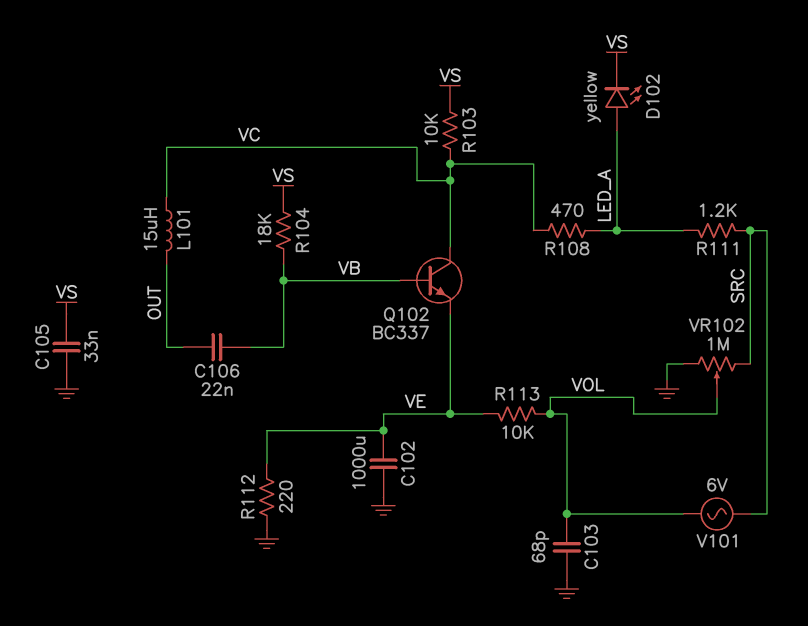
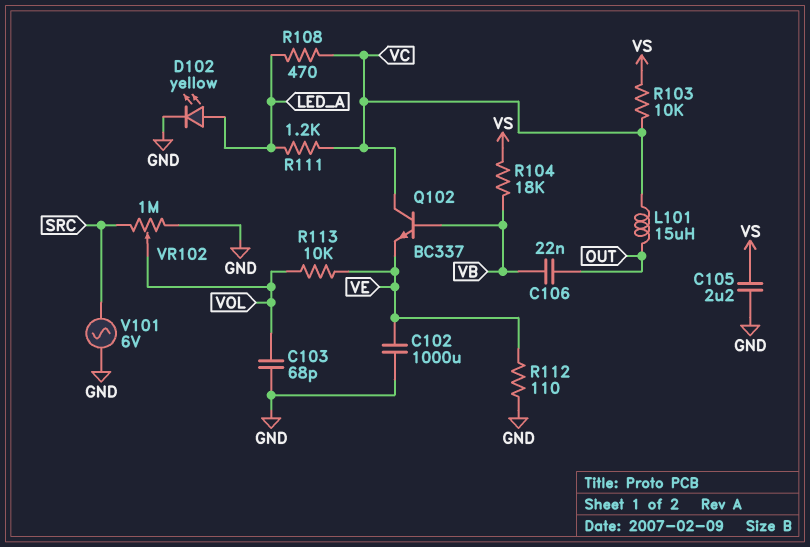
C105: 33nF (GND, VS) -> 2.2uF (GND, VS)
D102: LED yellow (A LED_A, K VS) -> LED yellow (A LED_A, K GND)
R111: 1.2k (LED_A, SRC) -> 1.2k (LED_A, VC)
R112: 220 (GND, VE) -> 110 (GND, VE)
V101: AC 6V (SRC, VOL) -> AC 6V (GND, SRC)

